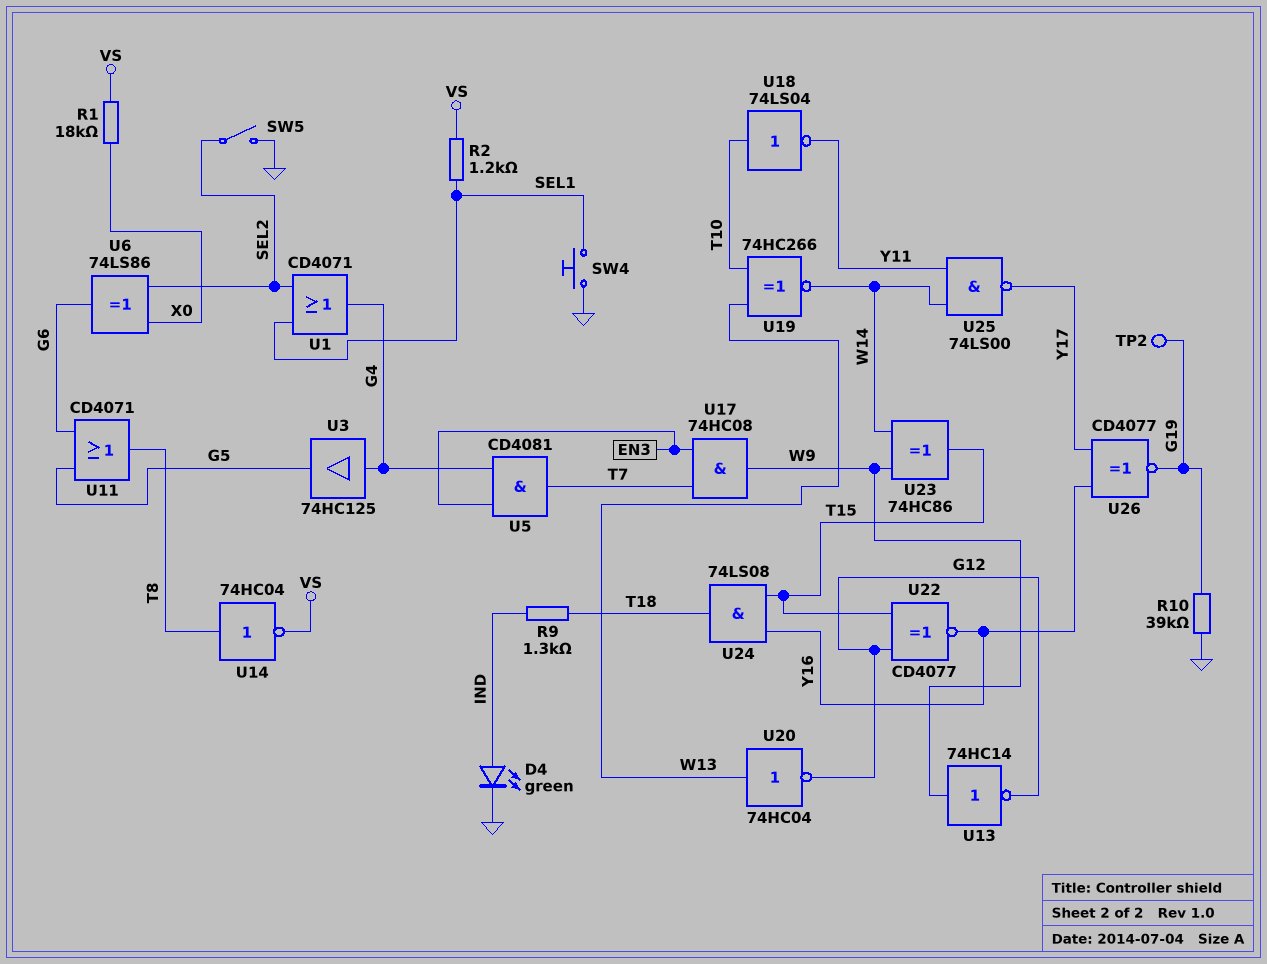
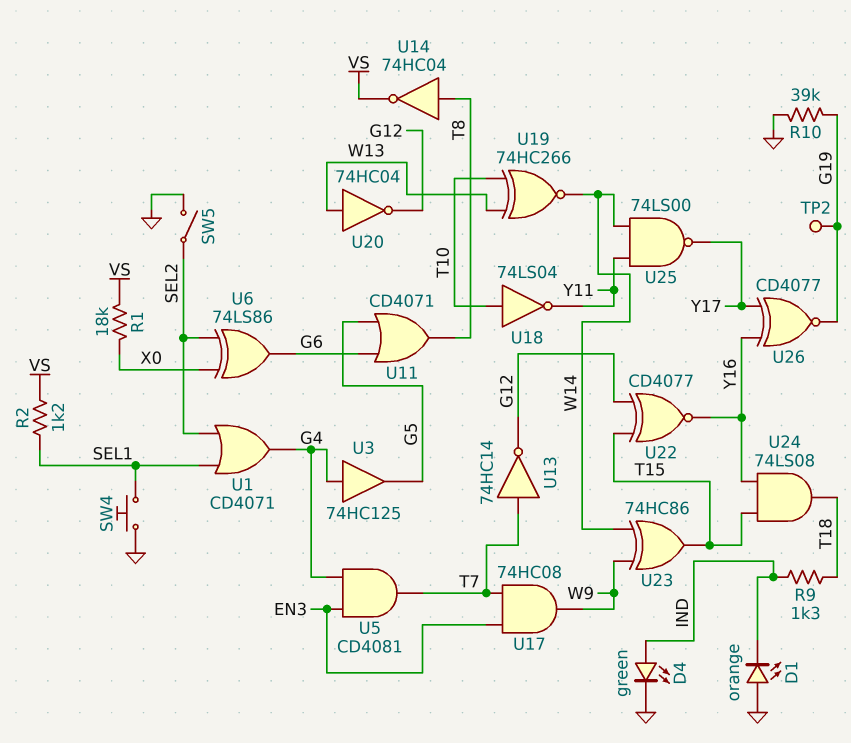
D1: none -> LED orange (A GND, K IND)
U13: NOT 74HC14 (in W9, out G12) -> NOT 74HC14 (in T7, out G12)

